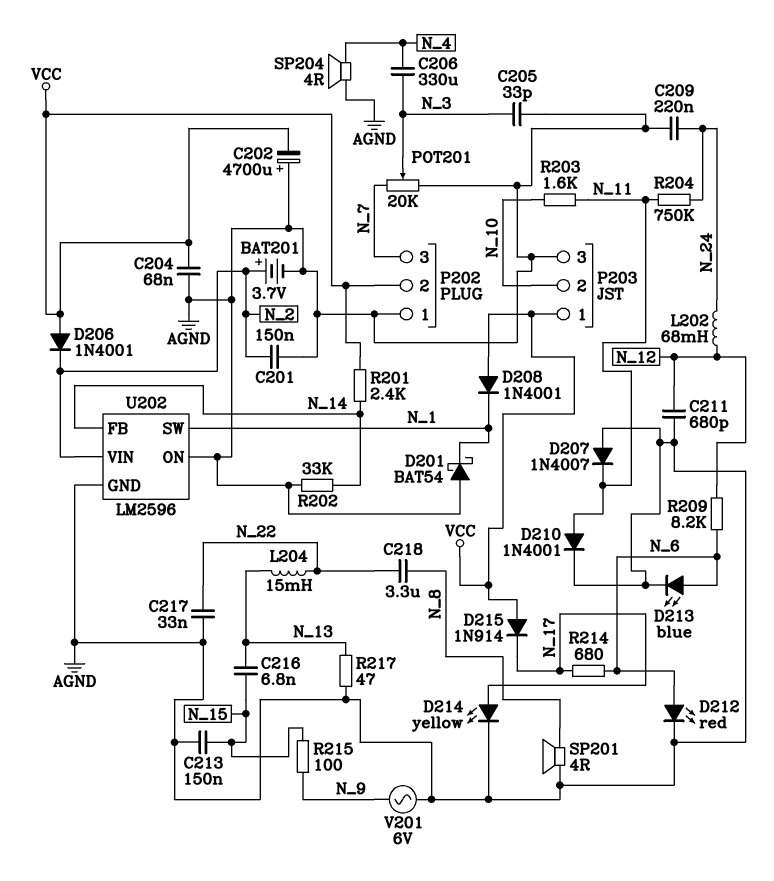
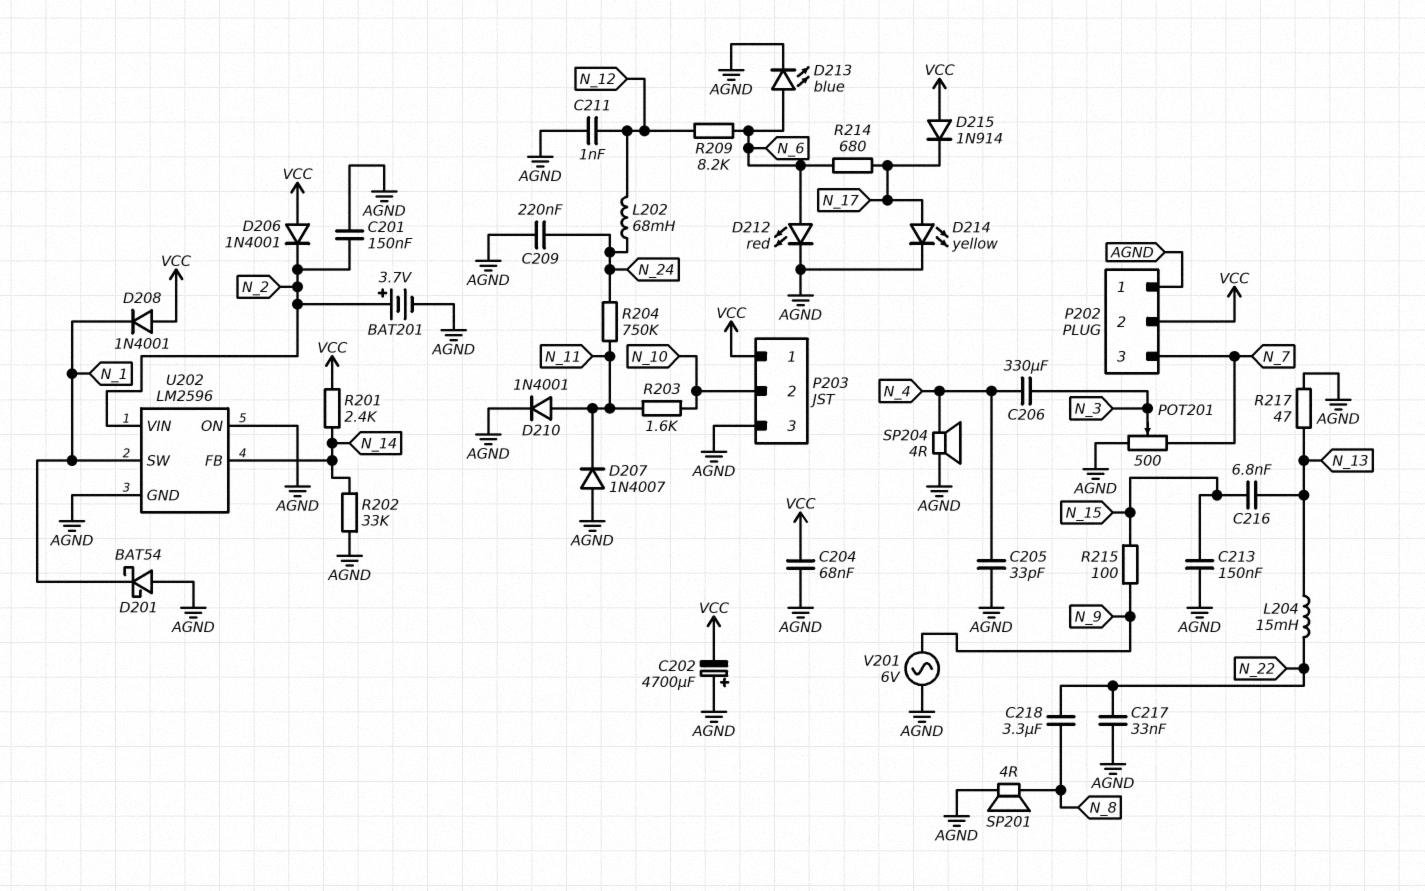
C205: 33pF (AGND, N_3) -> 33pF (AGND, N_4)
C211: 680pF (AGND, N_12) -> 1nF (AGND, N_12)
POT201: 20k (AGND, N_7, wiper N_3) -> 500 (AGND, N_7, wiper N_3)

